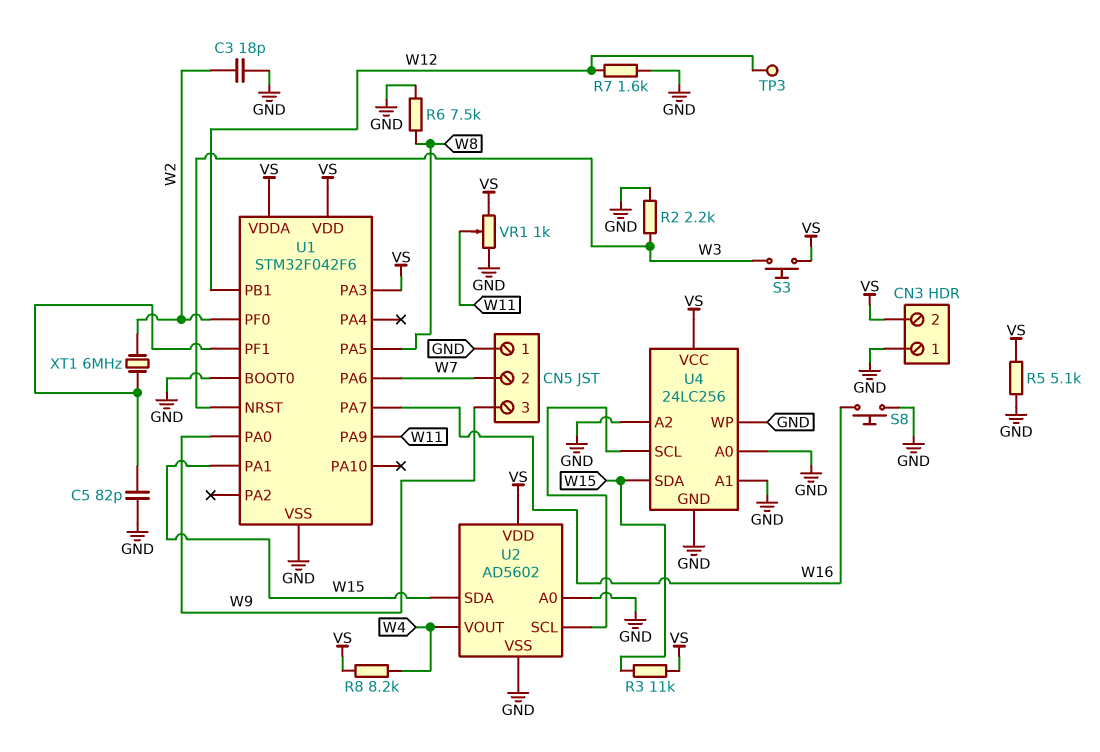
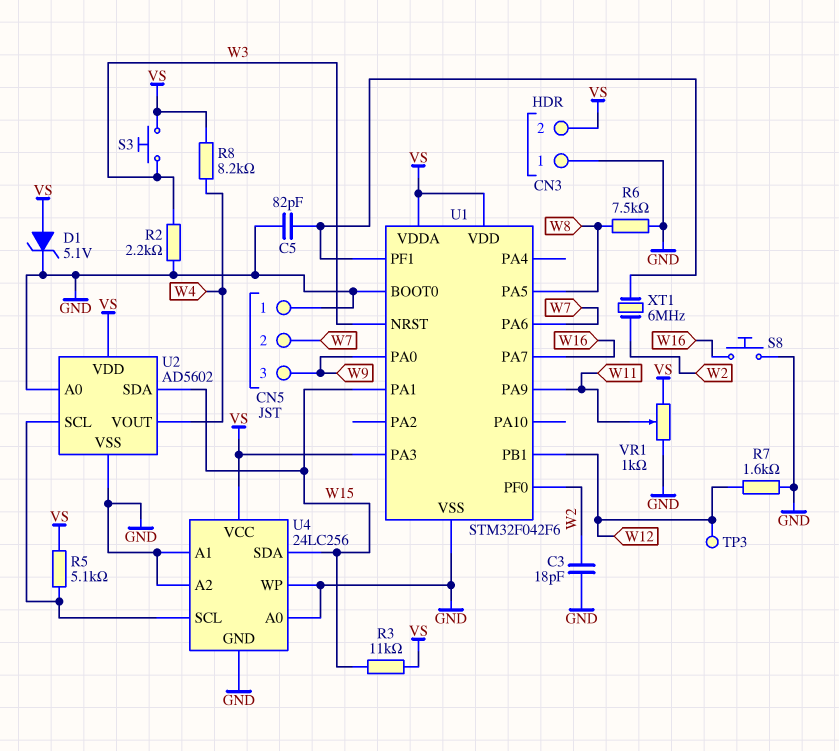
D1: none -> zener 5.1V (A VS, K GND)
R5: 5.1k (GND, VS) -> 5.1k (U2/SCL, VS)

